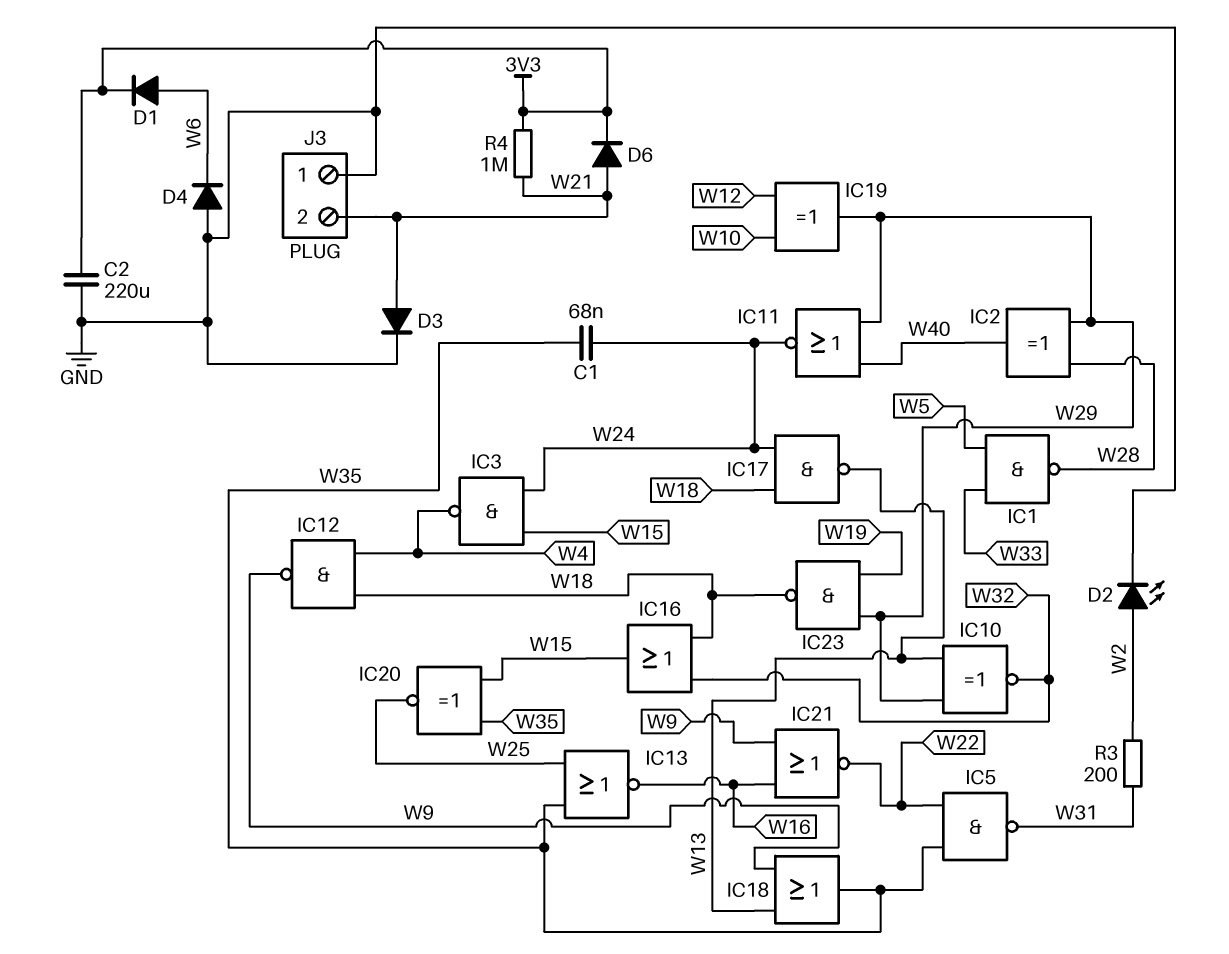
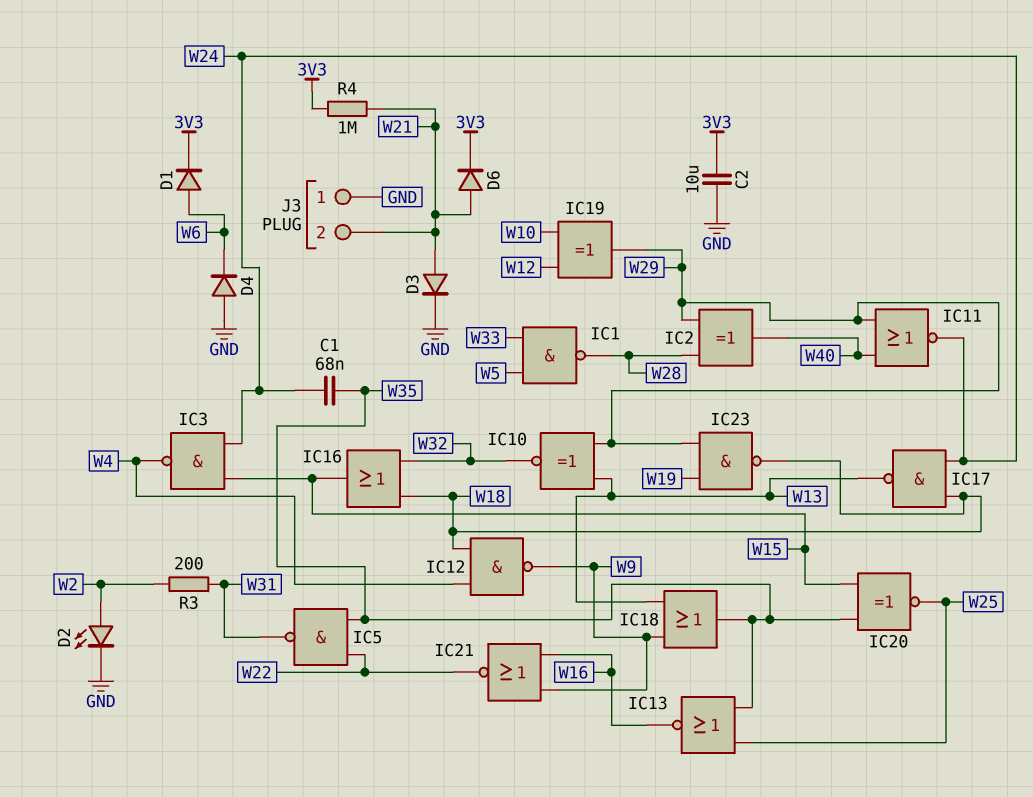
C2: 220uF (3V3, GND) -> 10uF (3V3, GND)

